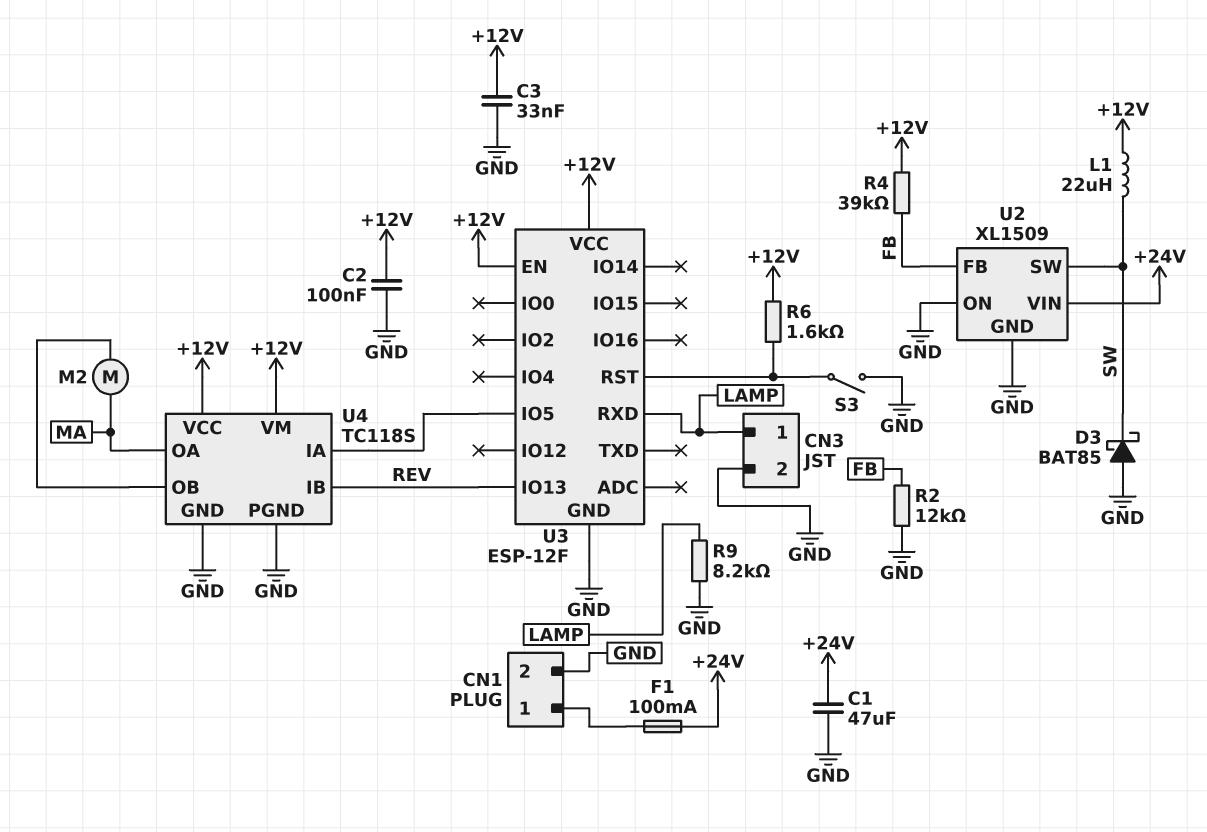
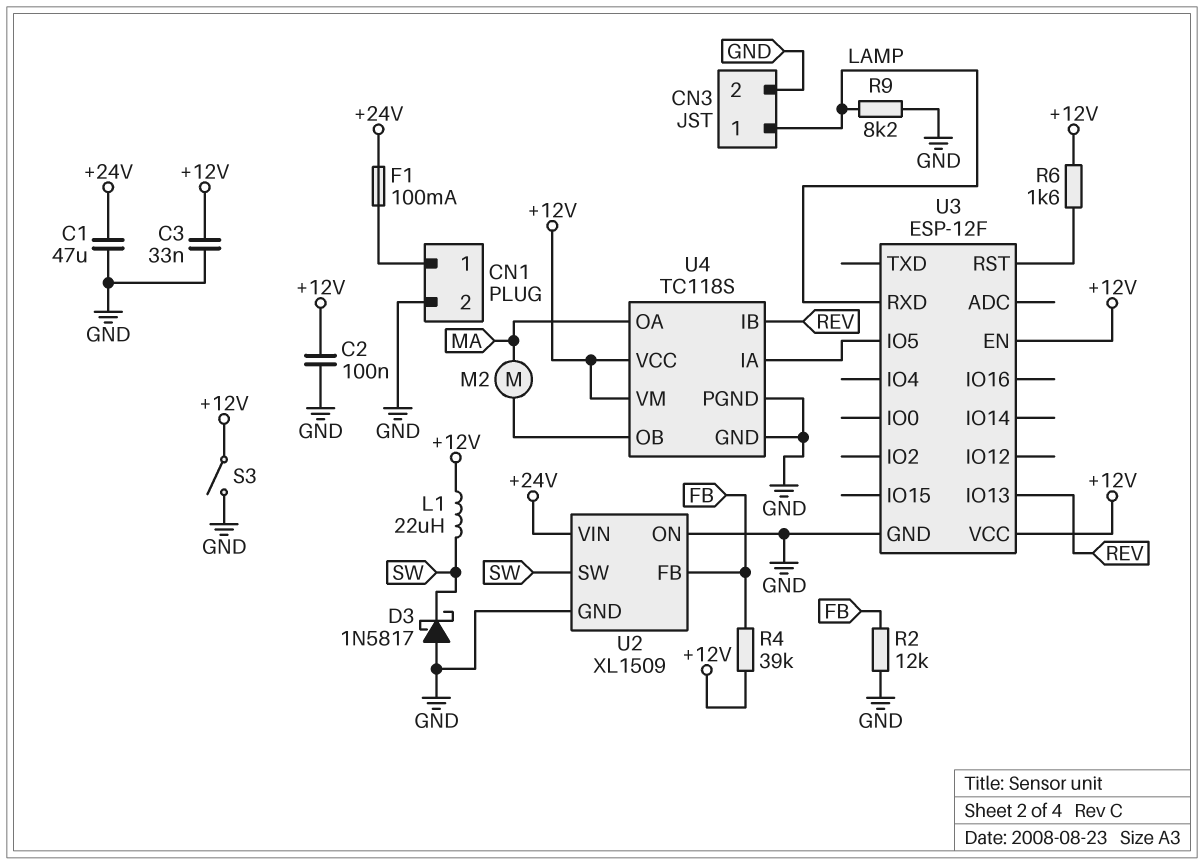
D3: schottky BAT85 (A GND, K SW) -> schottky 1N5817 (A GND, K SW)
S3: switch (GND, U3/RST) -> switch (+12V, GND)

